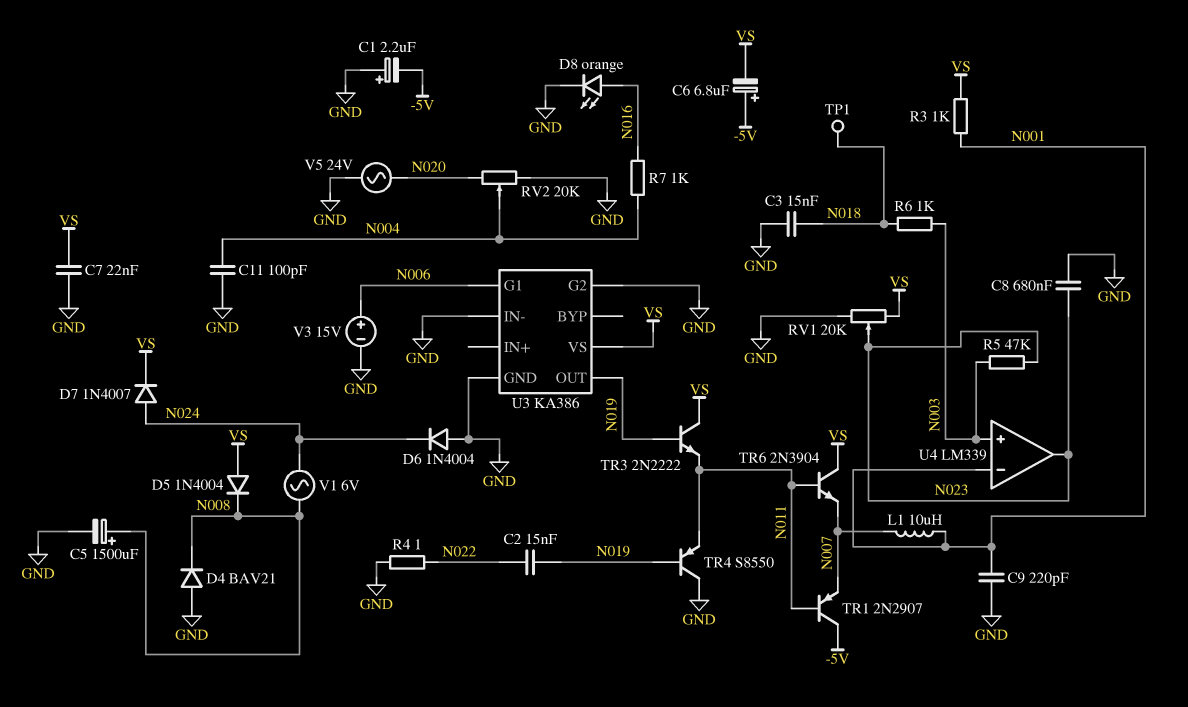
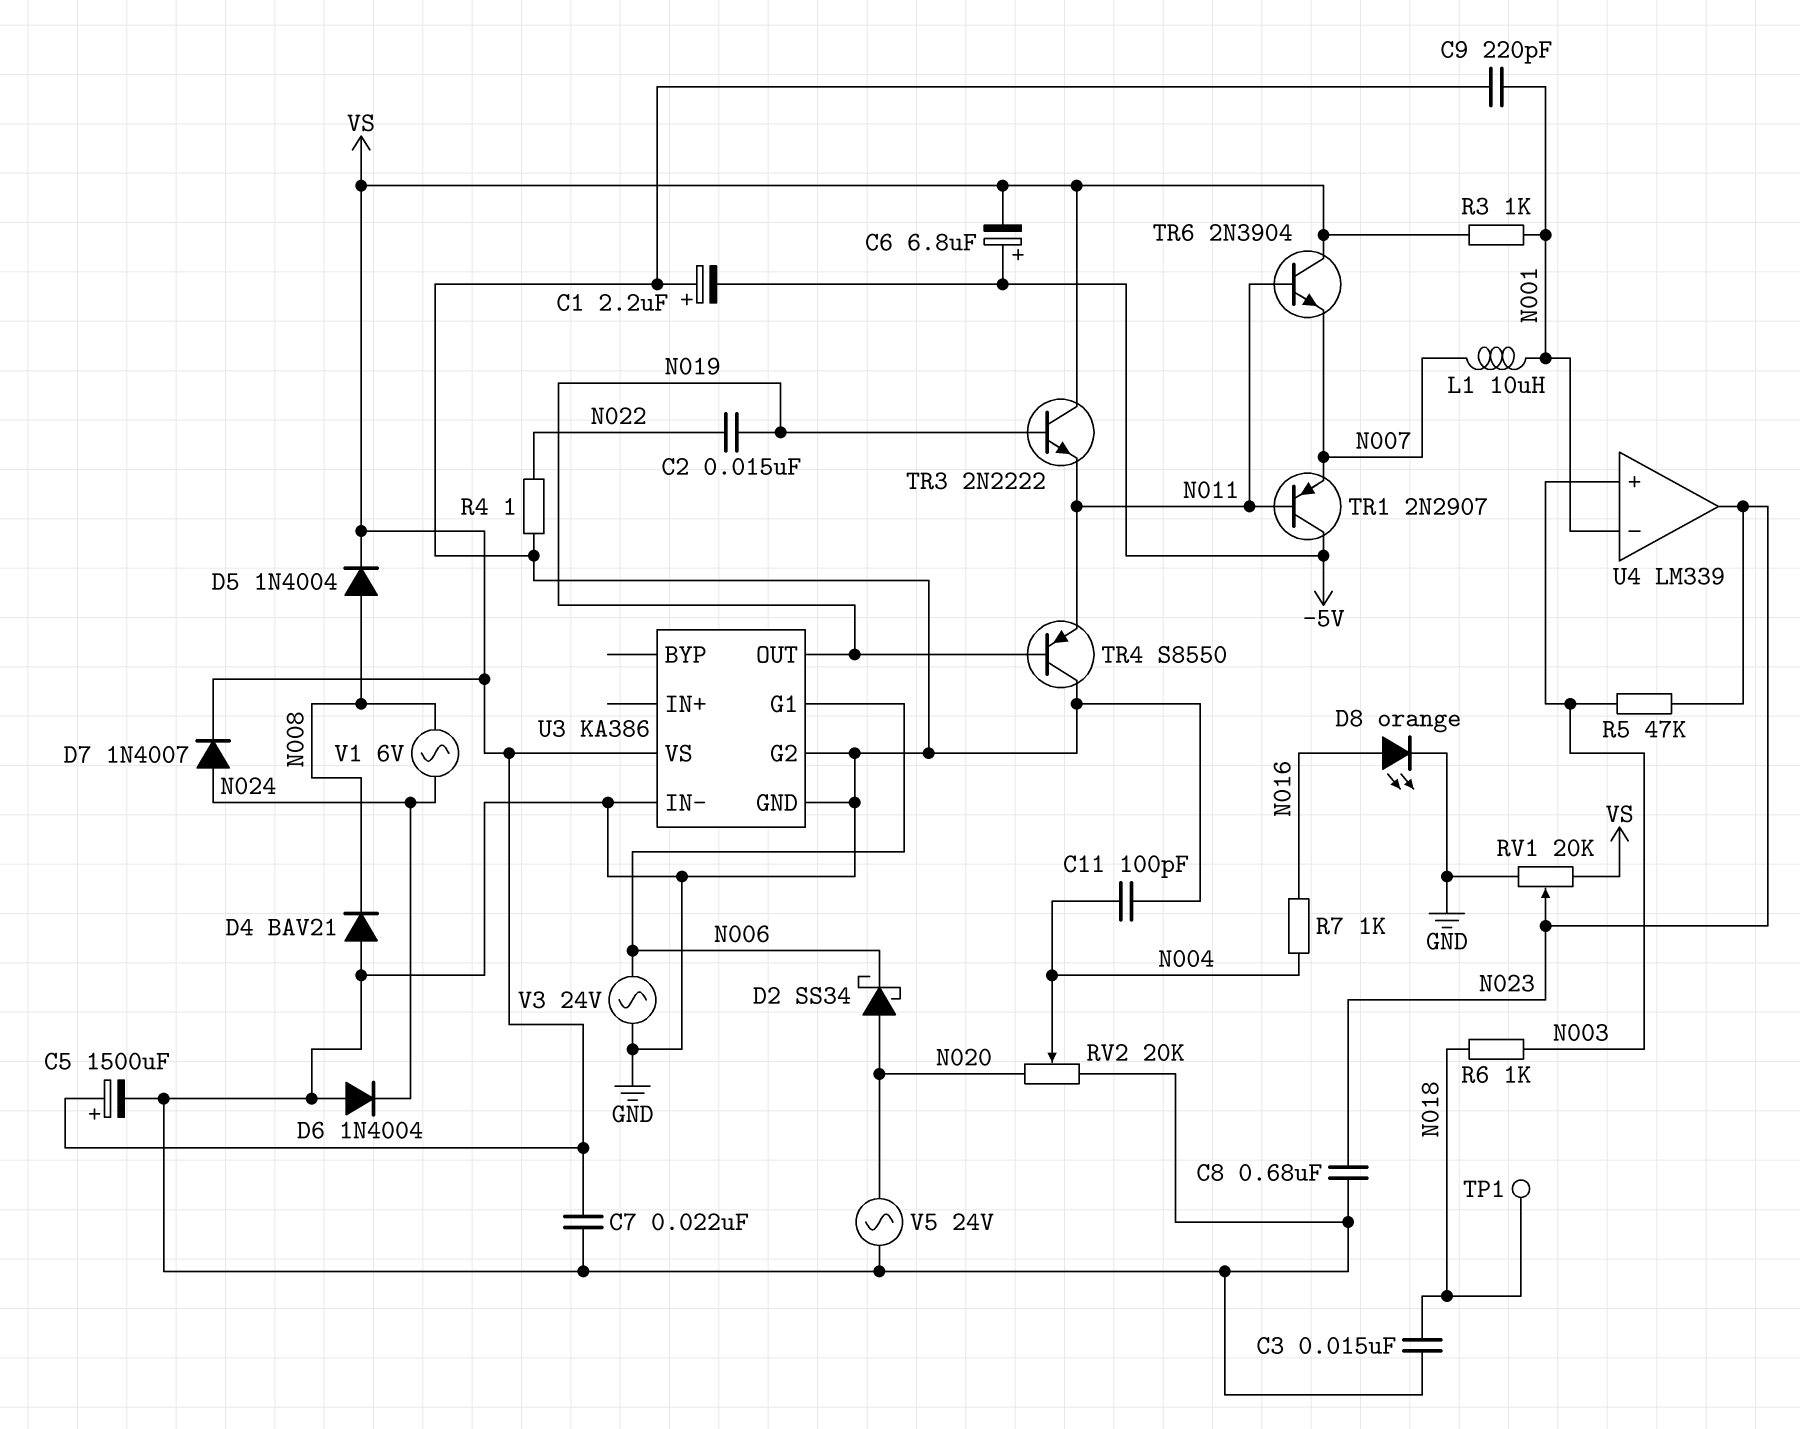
C5: 1500uF (plus N008, minus GND) -> 1500uF (plus VS, minus GND)
D2: none -> schottky SS34 (A N020, K N006)
D5: diode 1N4004 (A VS, K N008) -> diode 1N4004 (A N008, K VS)
V3: 15V (plus N006, minus GND) -> AC 24V (GND, N006)

